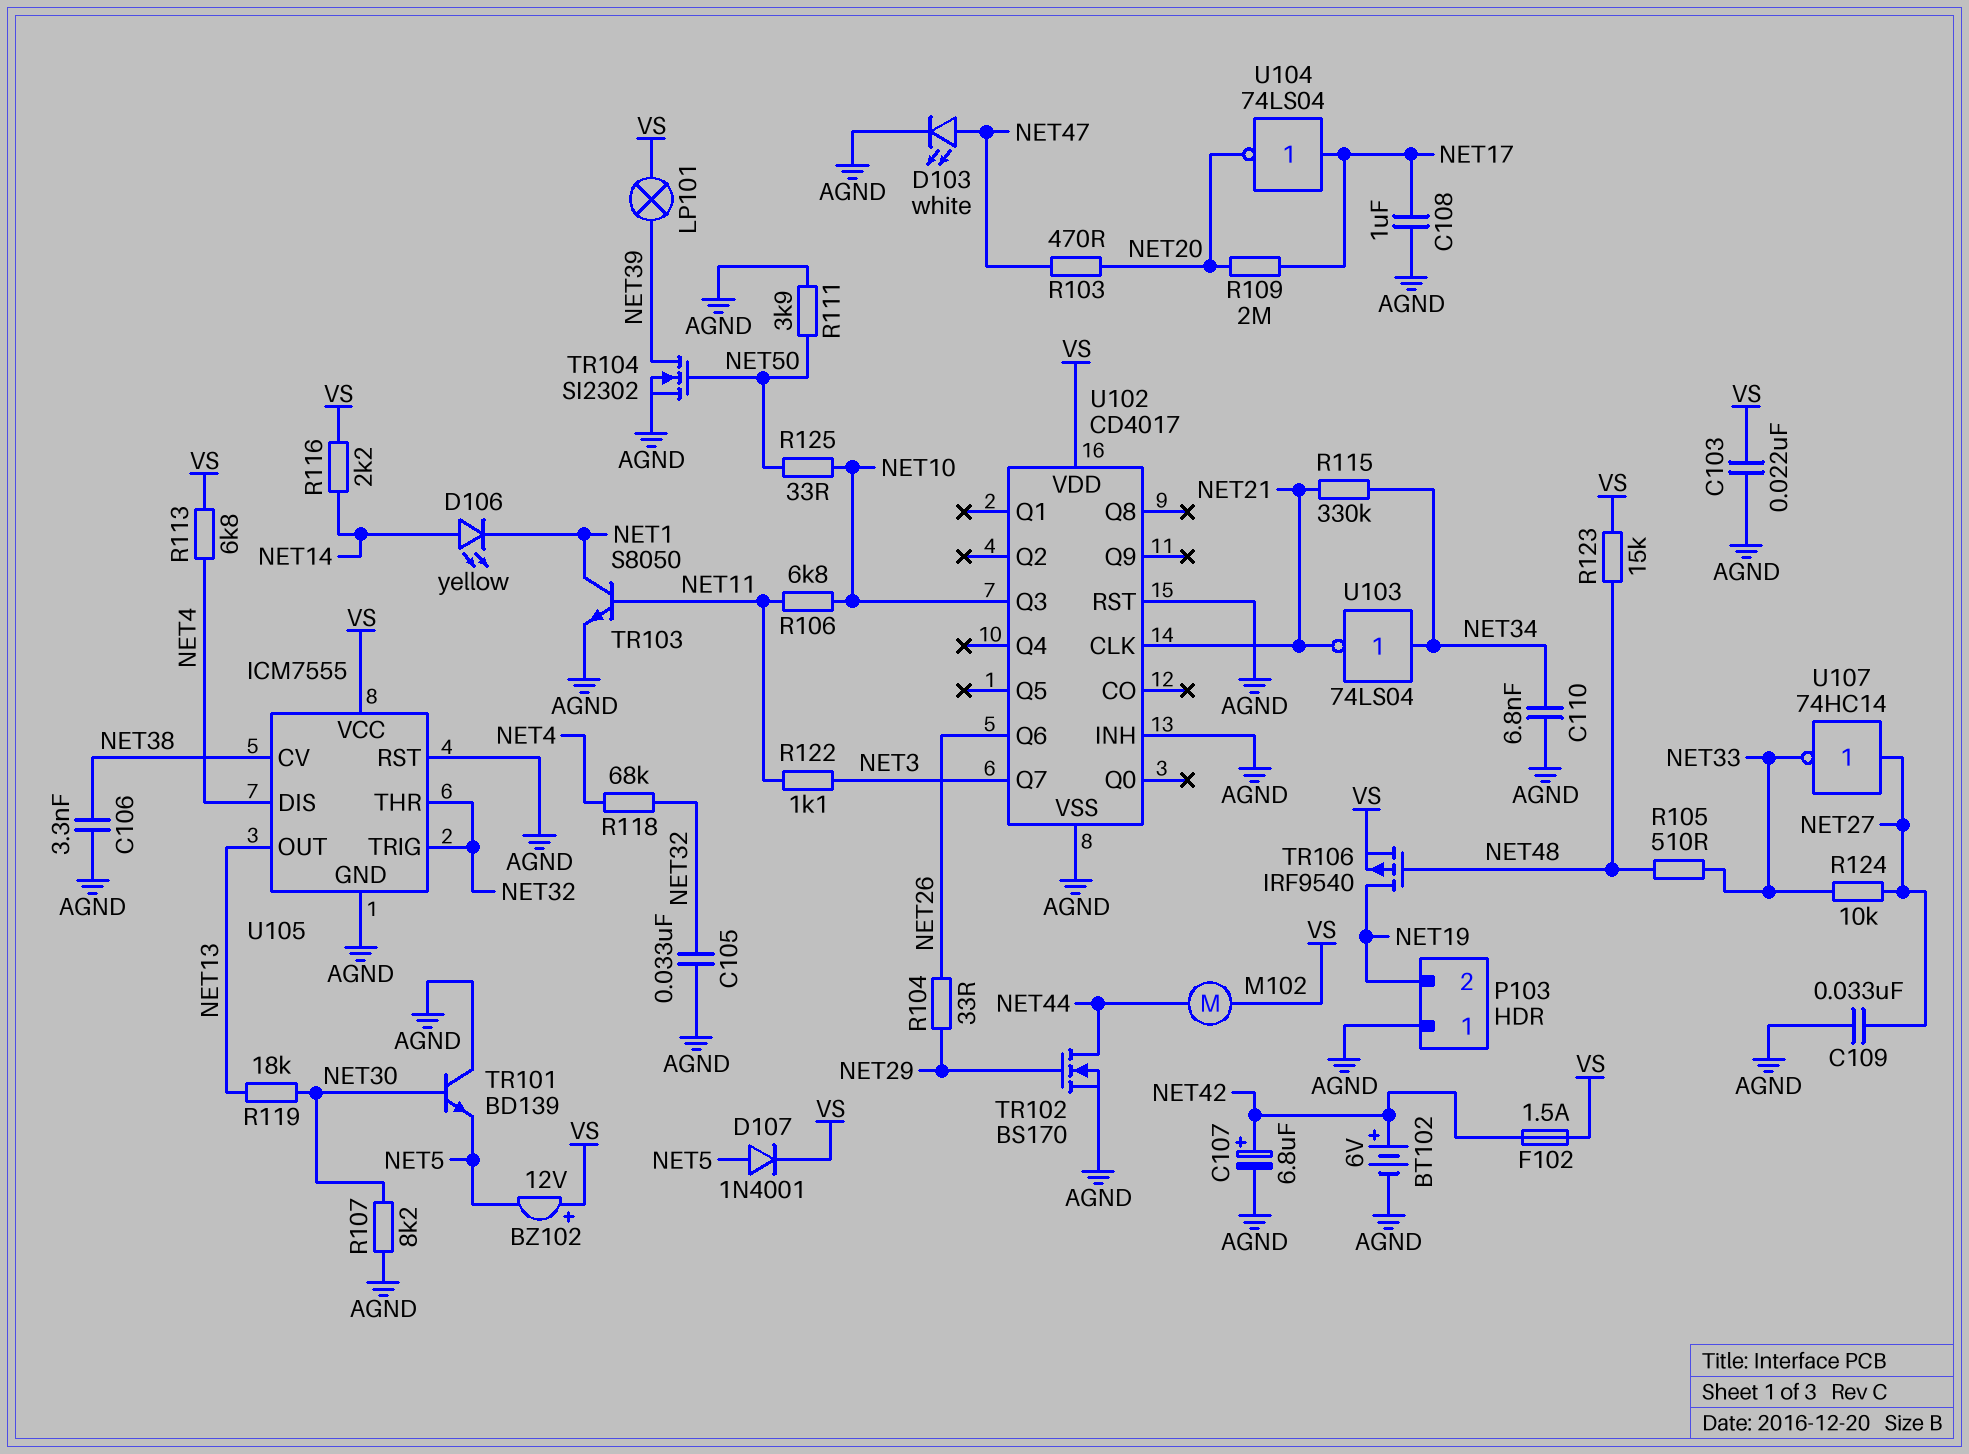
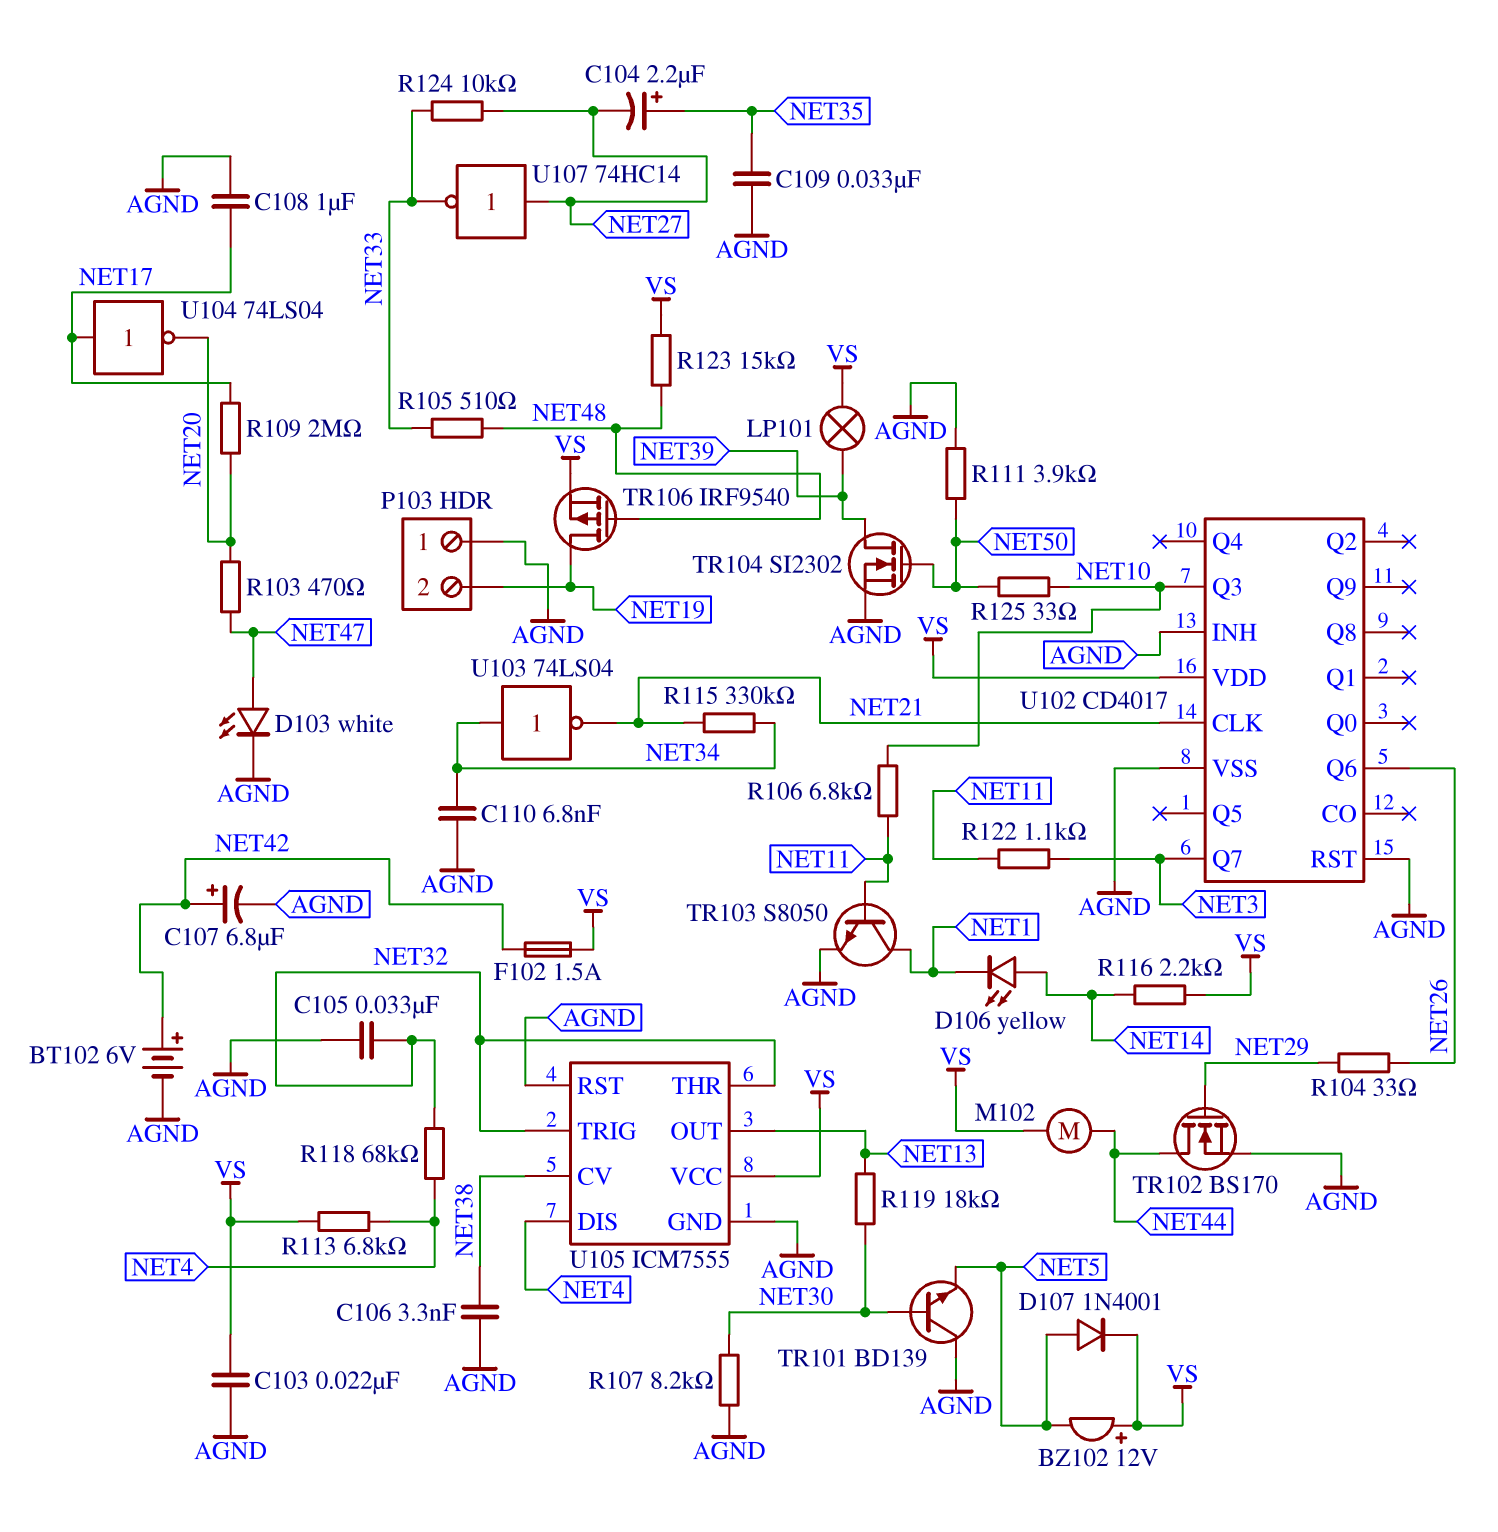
C104: none -> 2.2uF (plus NET35, minus NET27)
C109: 33nF (AGND, NET27) -> 33nF (AGND, NET35)

